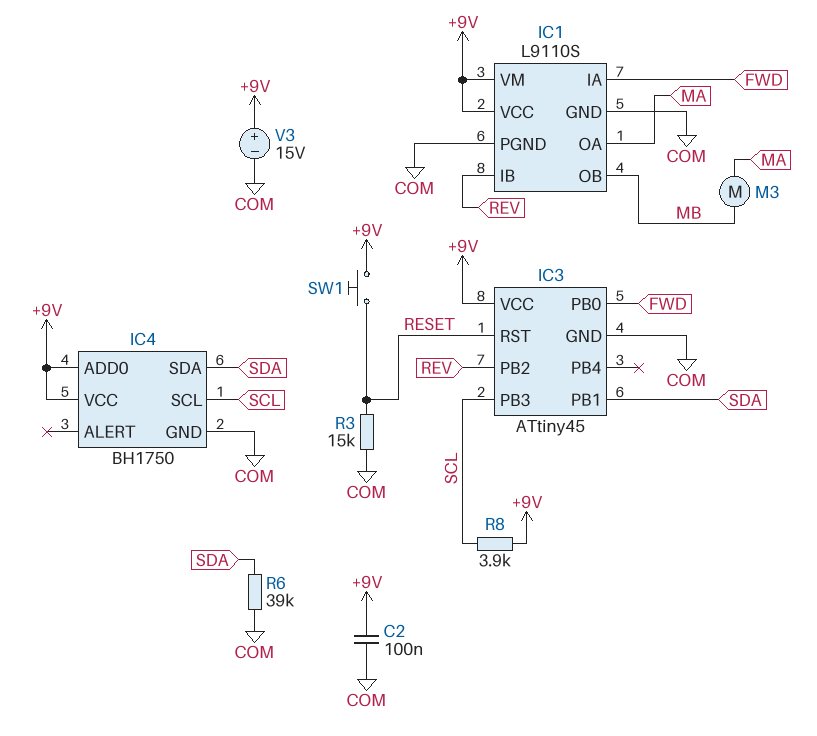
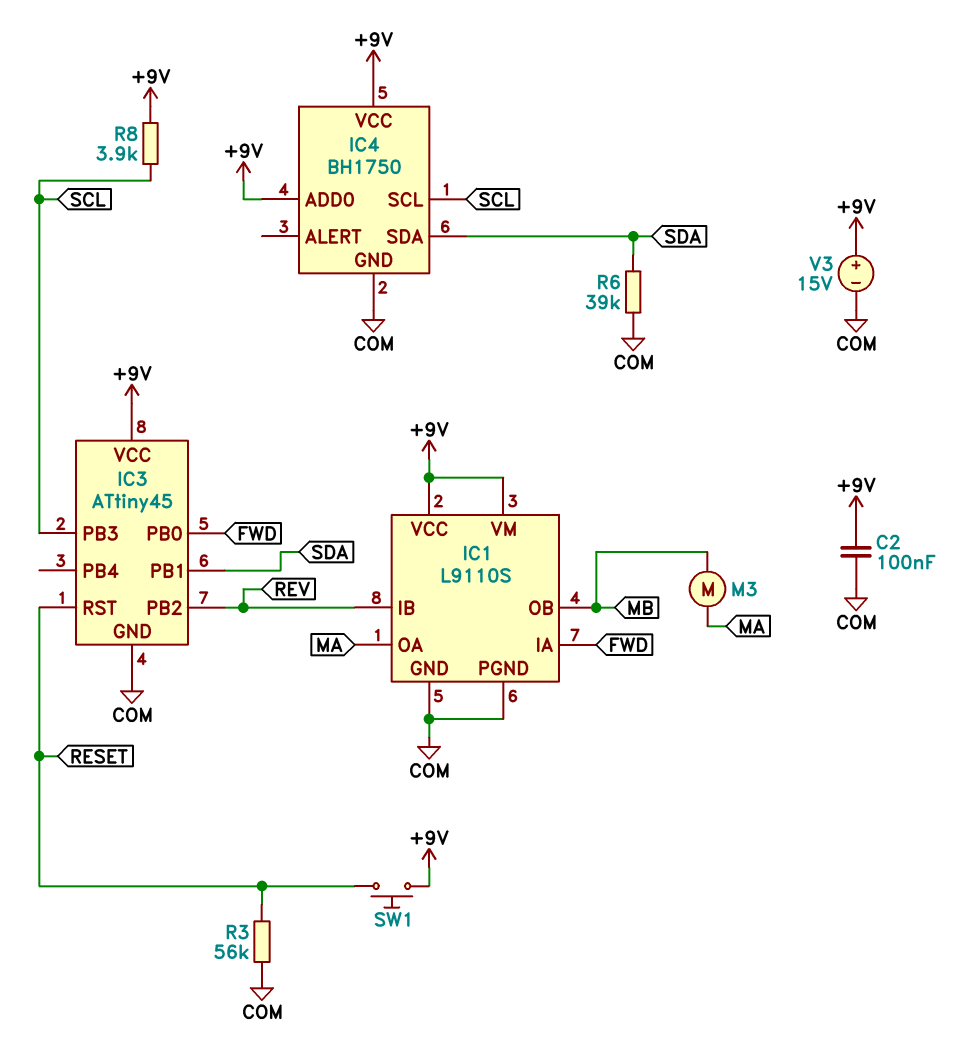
R3: 15k (COM, RESET) -> 56k (COM, RESET)

